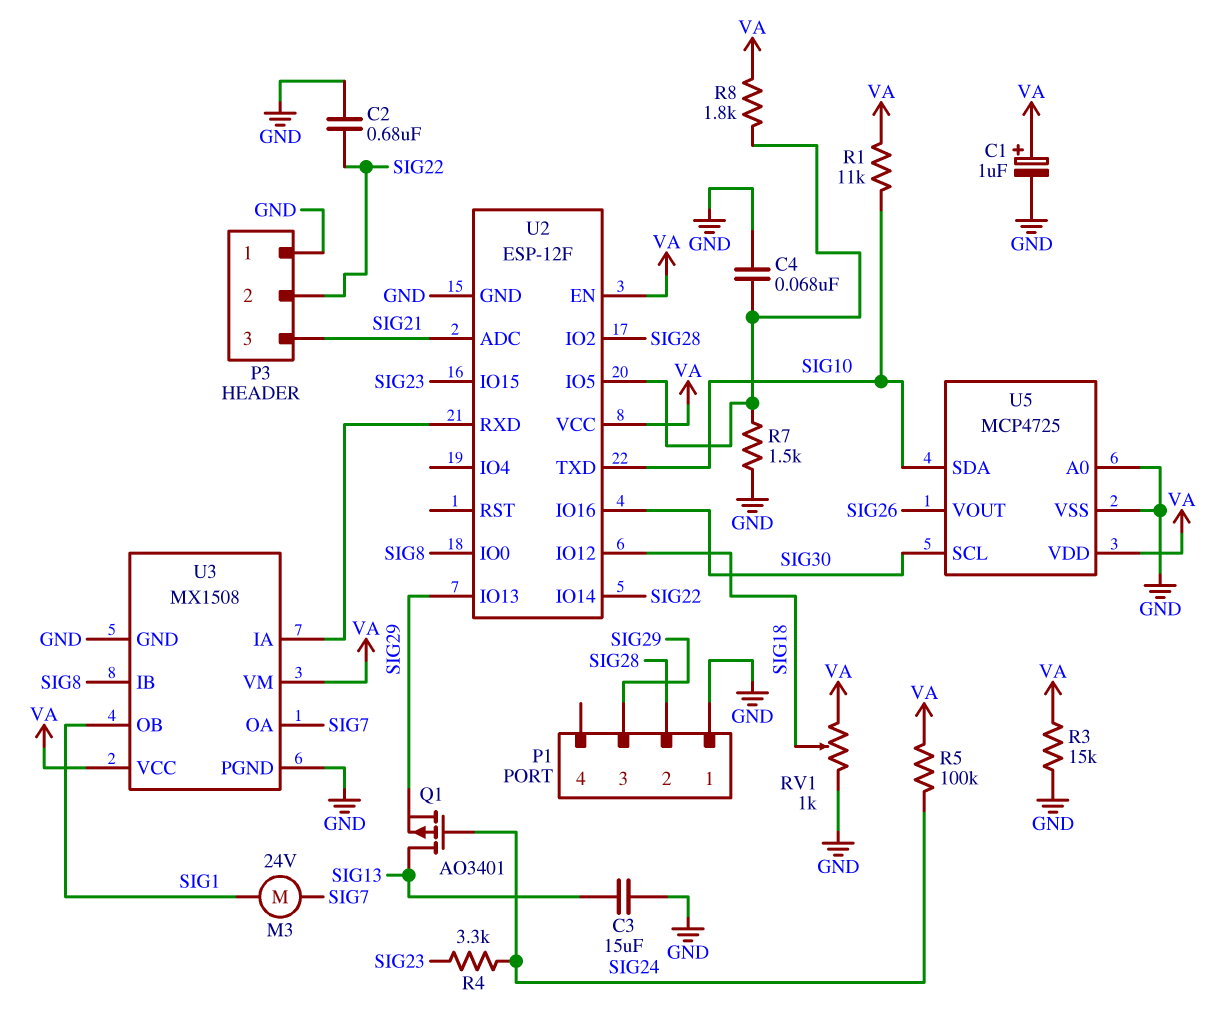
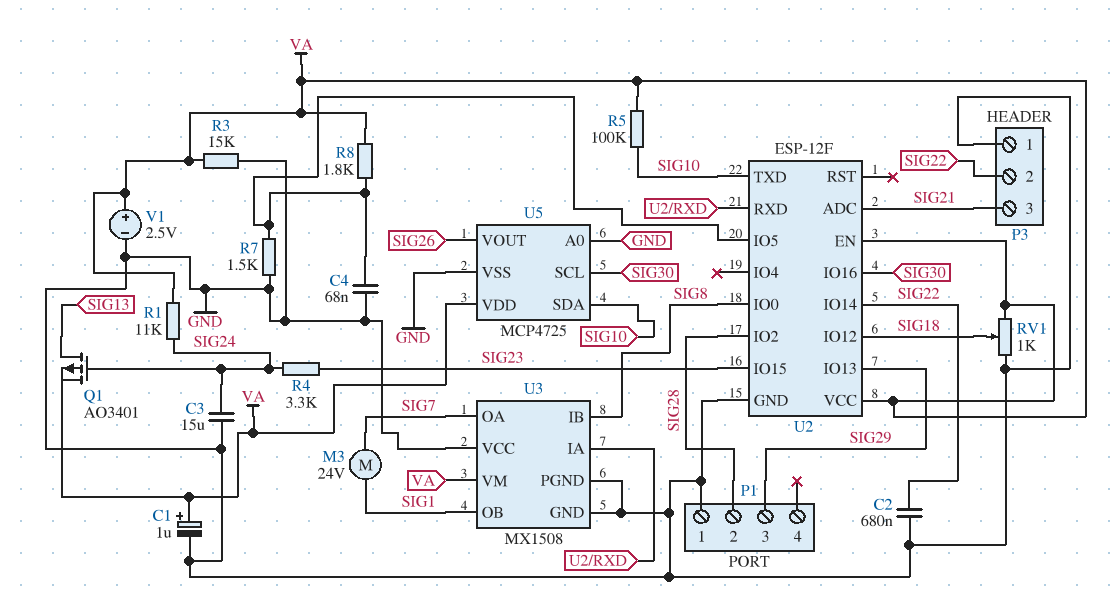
C3: 15uF (GND, SIG13) -> 15uF (GND, SIG24)
Q1: PMOS AO3401 (G SIG24, D SIG13, S SIG29) -> PMOS AO3401 (G SIG24, D SIG13, S VA)
R1: 11k (SIG10, VA) -> 11k (SIG24, VA)
R5: 100k (SIG24, VA) -> 100k (SIG10, VA)
U3 pin VCC: VA -> GND
V1: none -> 2.5V (plus VA, minus GND)

